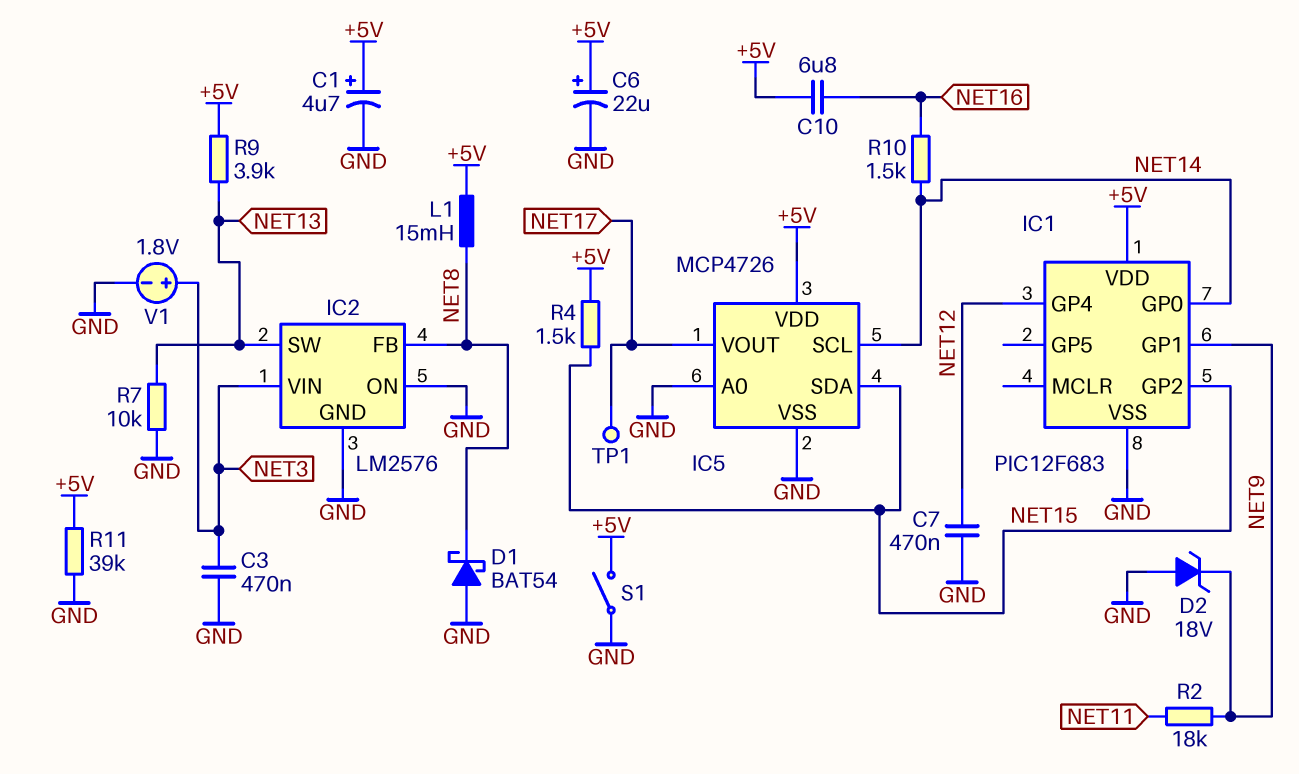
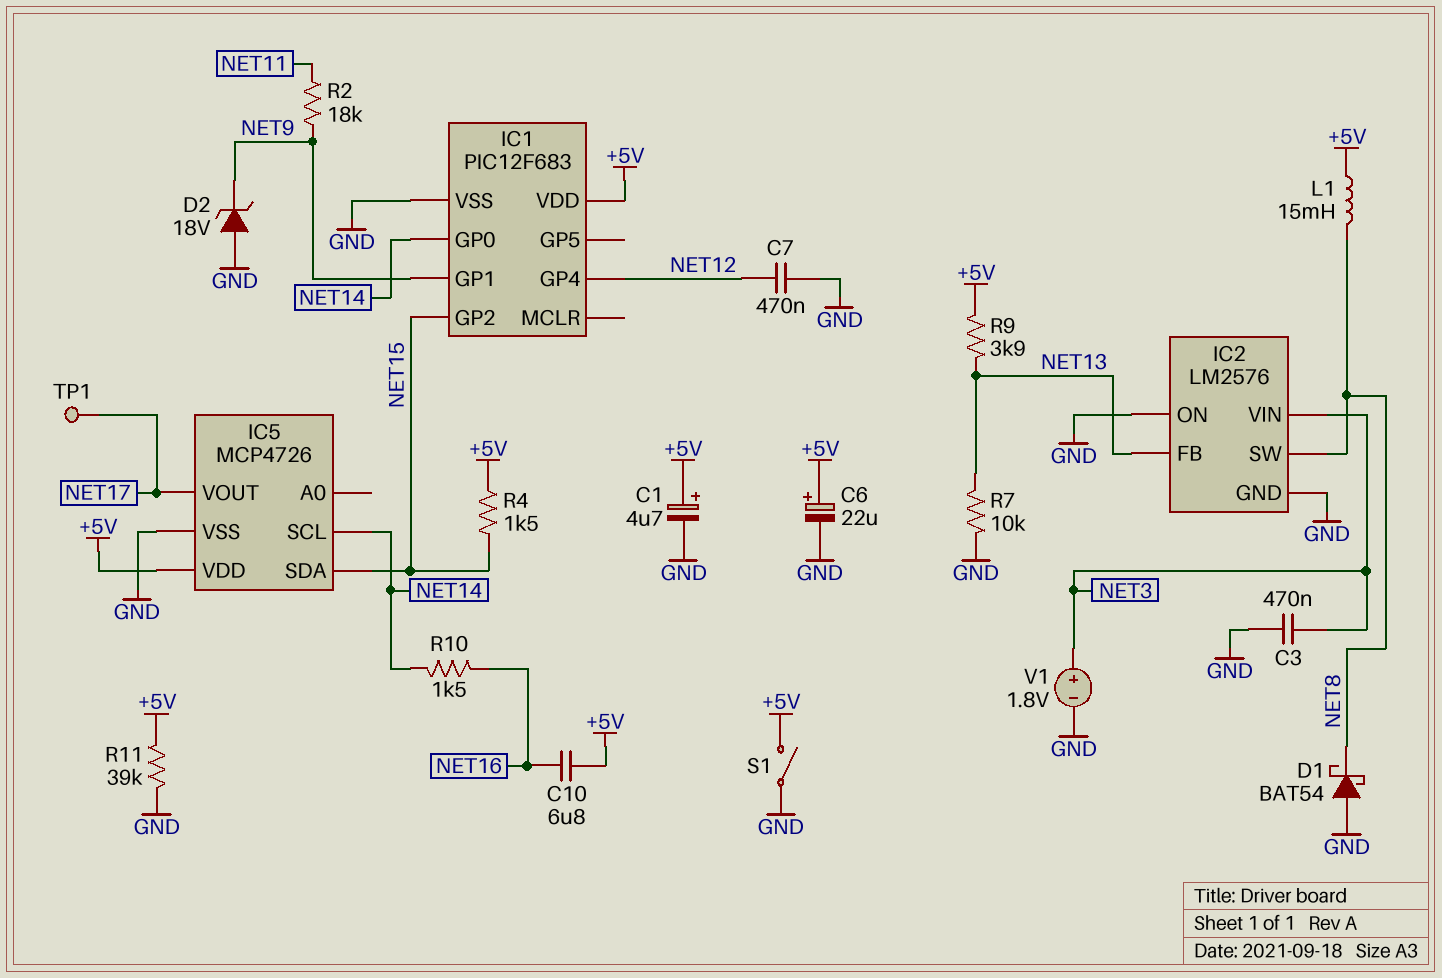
IC2 pin FB: NET8 -> NET13
IC2 pin SW: NET13 -> NET8
IC5 pin A0: GND -> none

